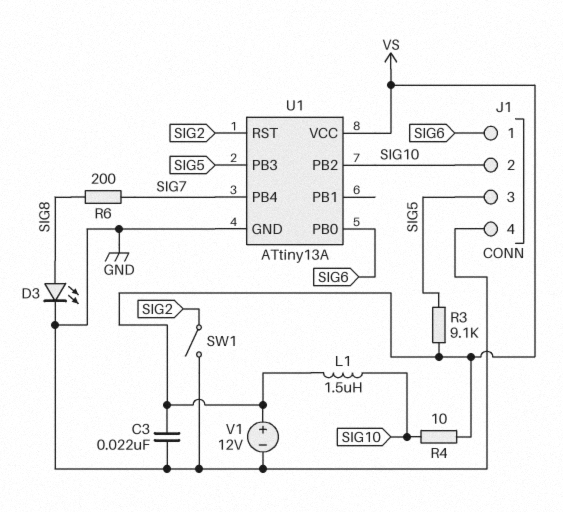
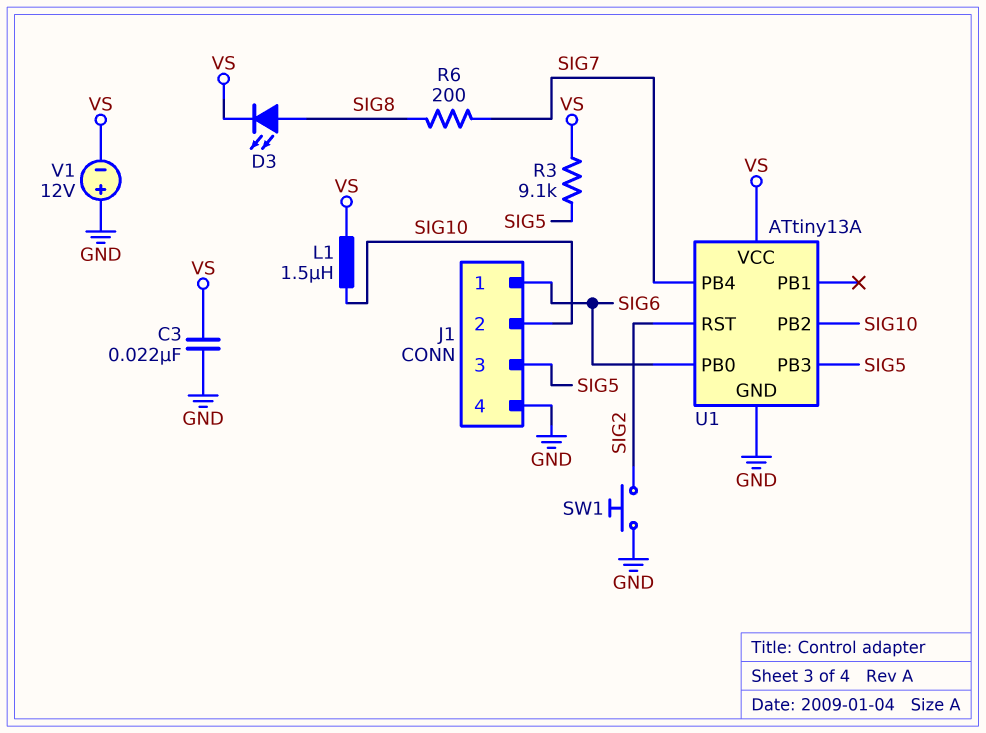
D3: LED (A SIG8, K GND) -> LED (A SIG8, K VS)
R4: 10 (SIG10, VS) -> none
SW1: switch (GND, SIG2) -> button (GND, SIG2)
V1: 12V (plus VS, minus GND) -> 12V (plus GND, minus VS)

